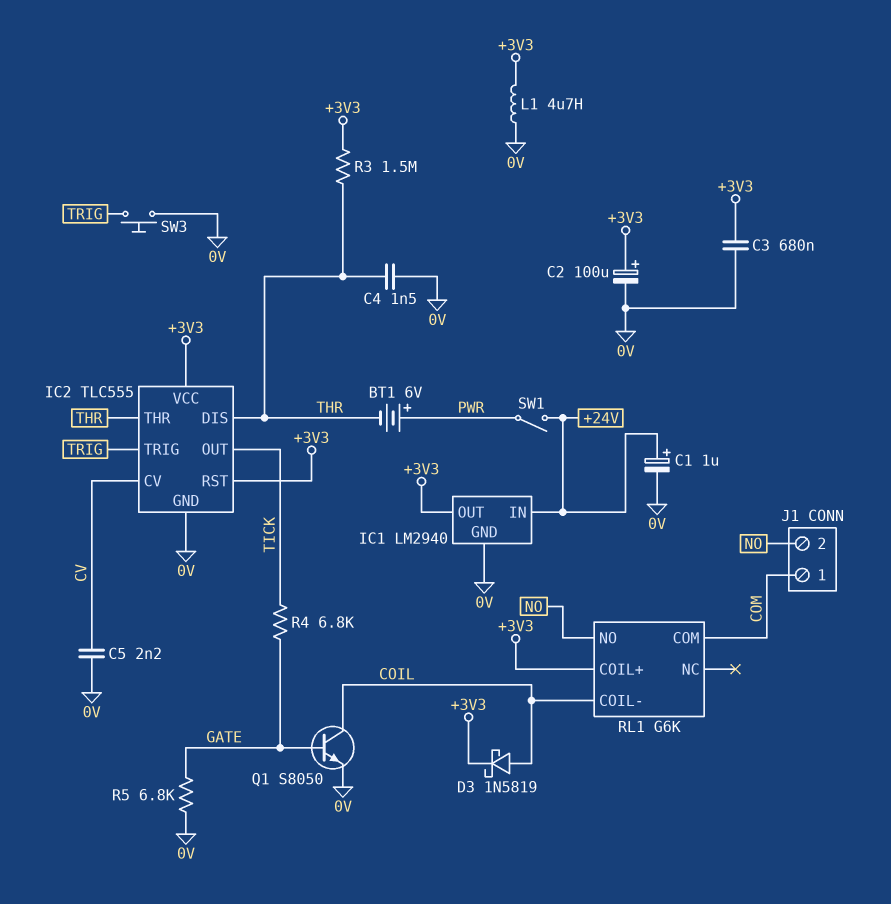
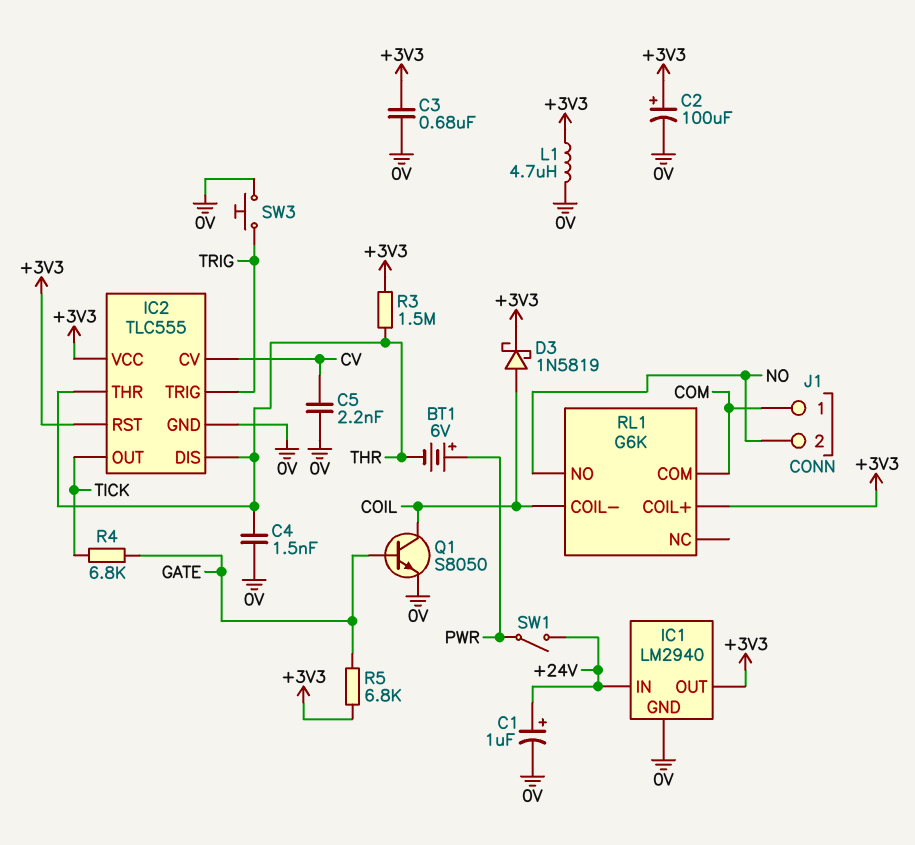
R5: 6.8k (0V, GATE) -> 6.8k (+3V3, GATE)

